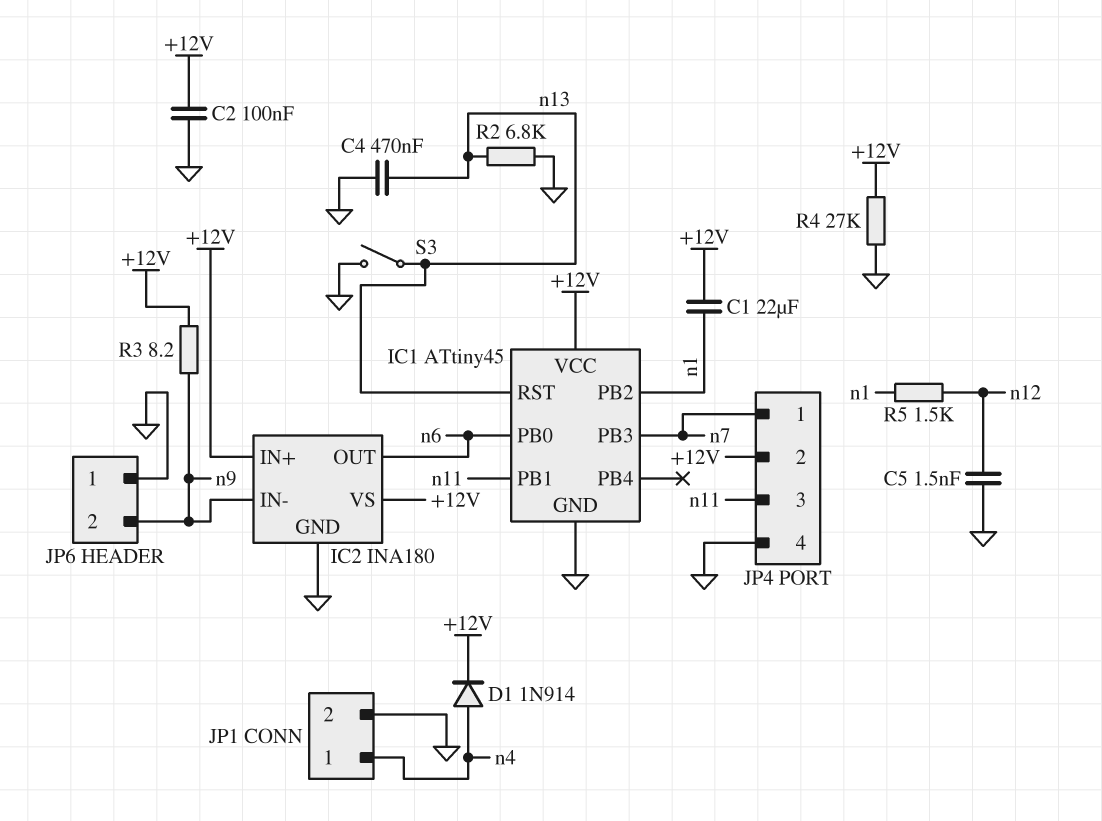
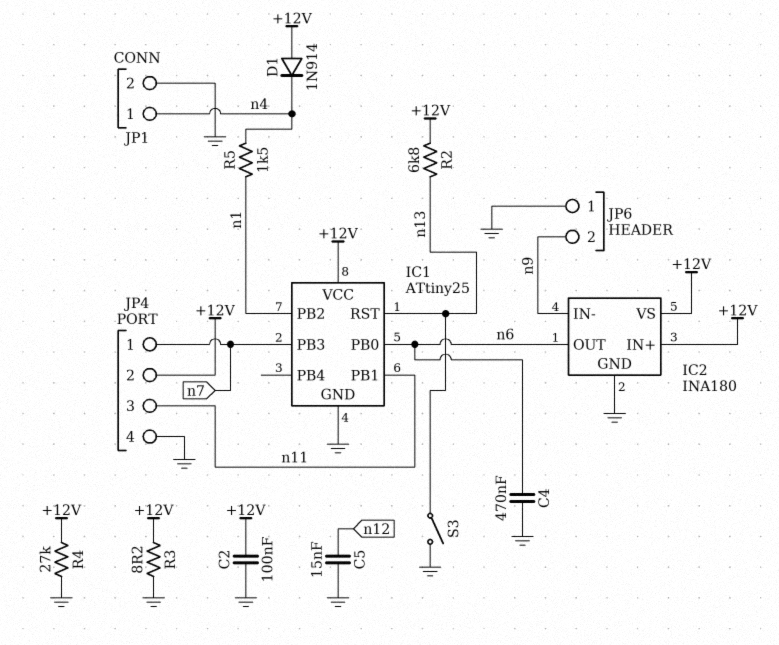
C1: 22uF (+12V, n1) -> none
C4: 470nF (GND, n13) -> 470nF (GND, n6)
C5: 1.5nF (GND, n12) -> 15nF (GND, n12)
D1: diode 1N914 (A n4, K +12V) -> diode 1N914 (A +12V, K n4)
IC1: ATtiny45 -> ATtiny25
R2: 6.8k (GND, n13) -> 6.8k (+12V, n13)
R3: 8.2 (+12V, n9) -> 8.2 (+12V, GND)
R5: 1.5k (n1, n12) -> 1.5k (n1, n4)

